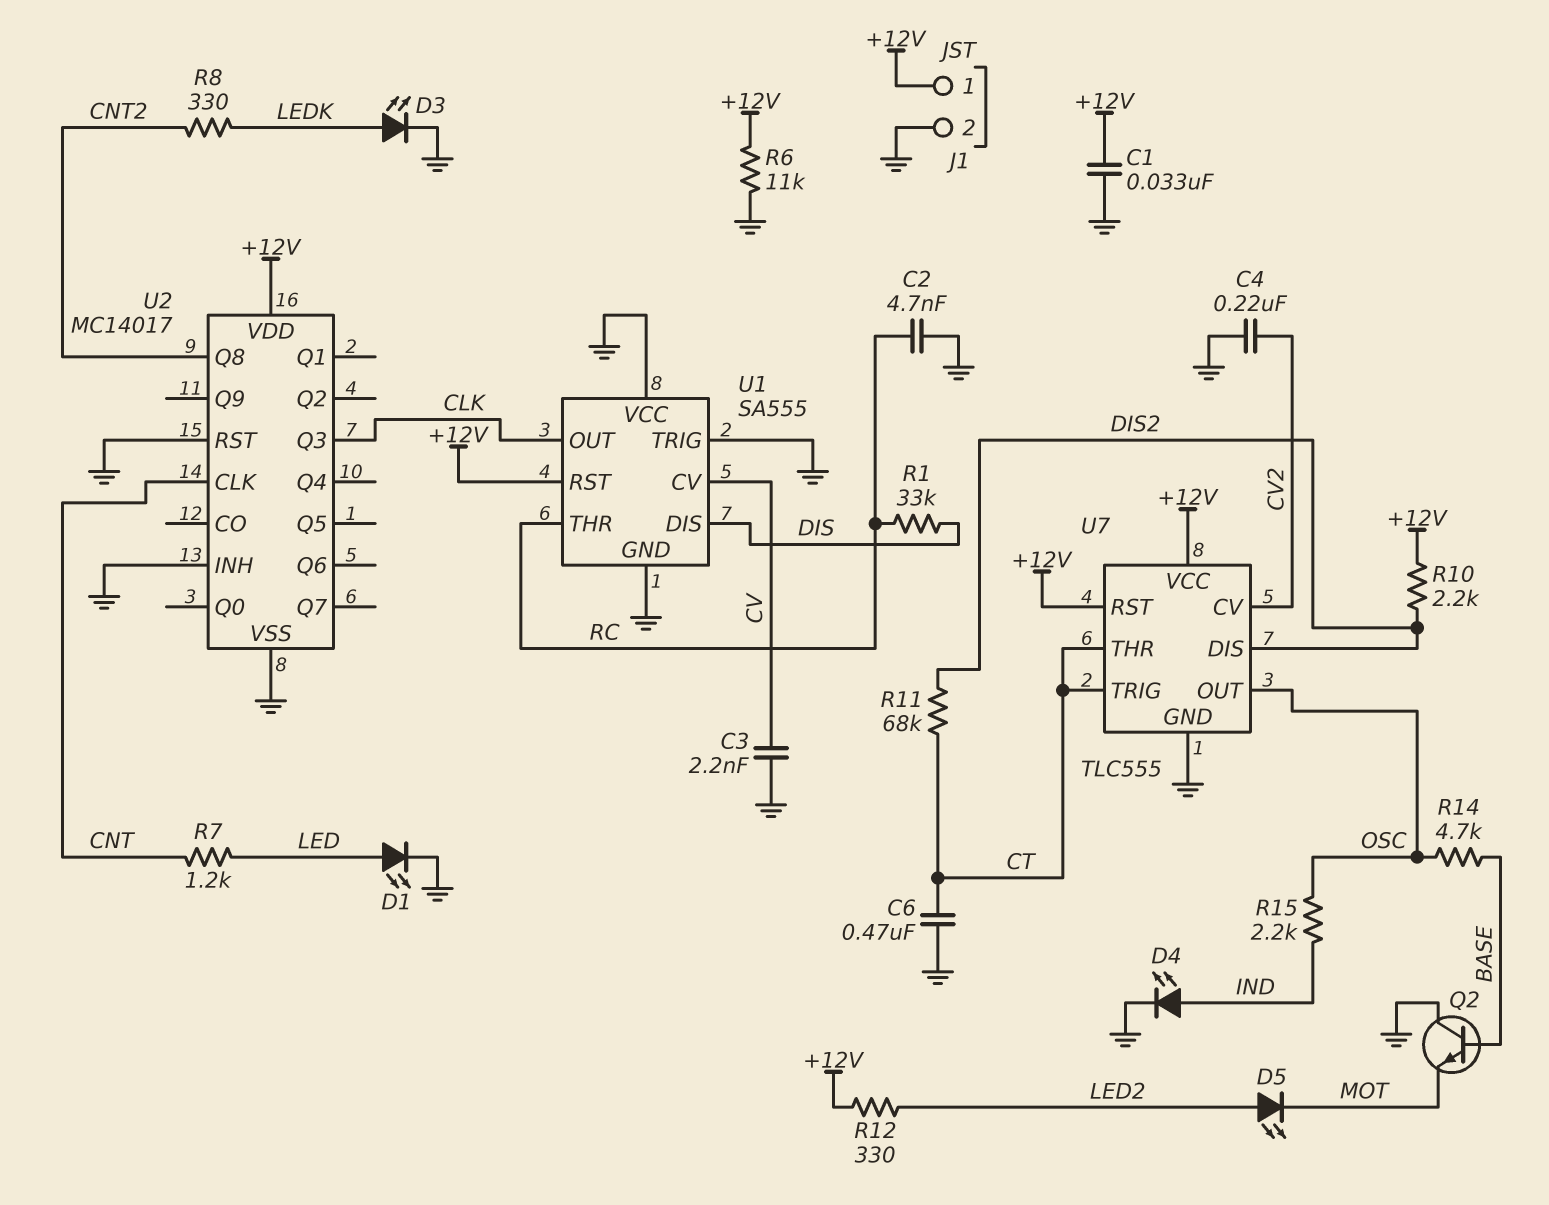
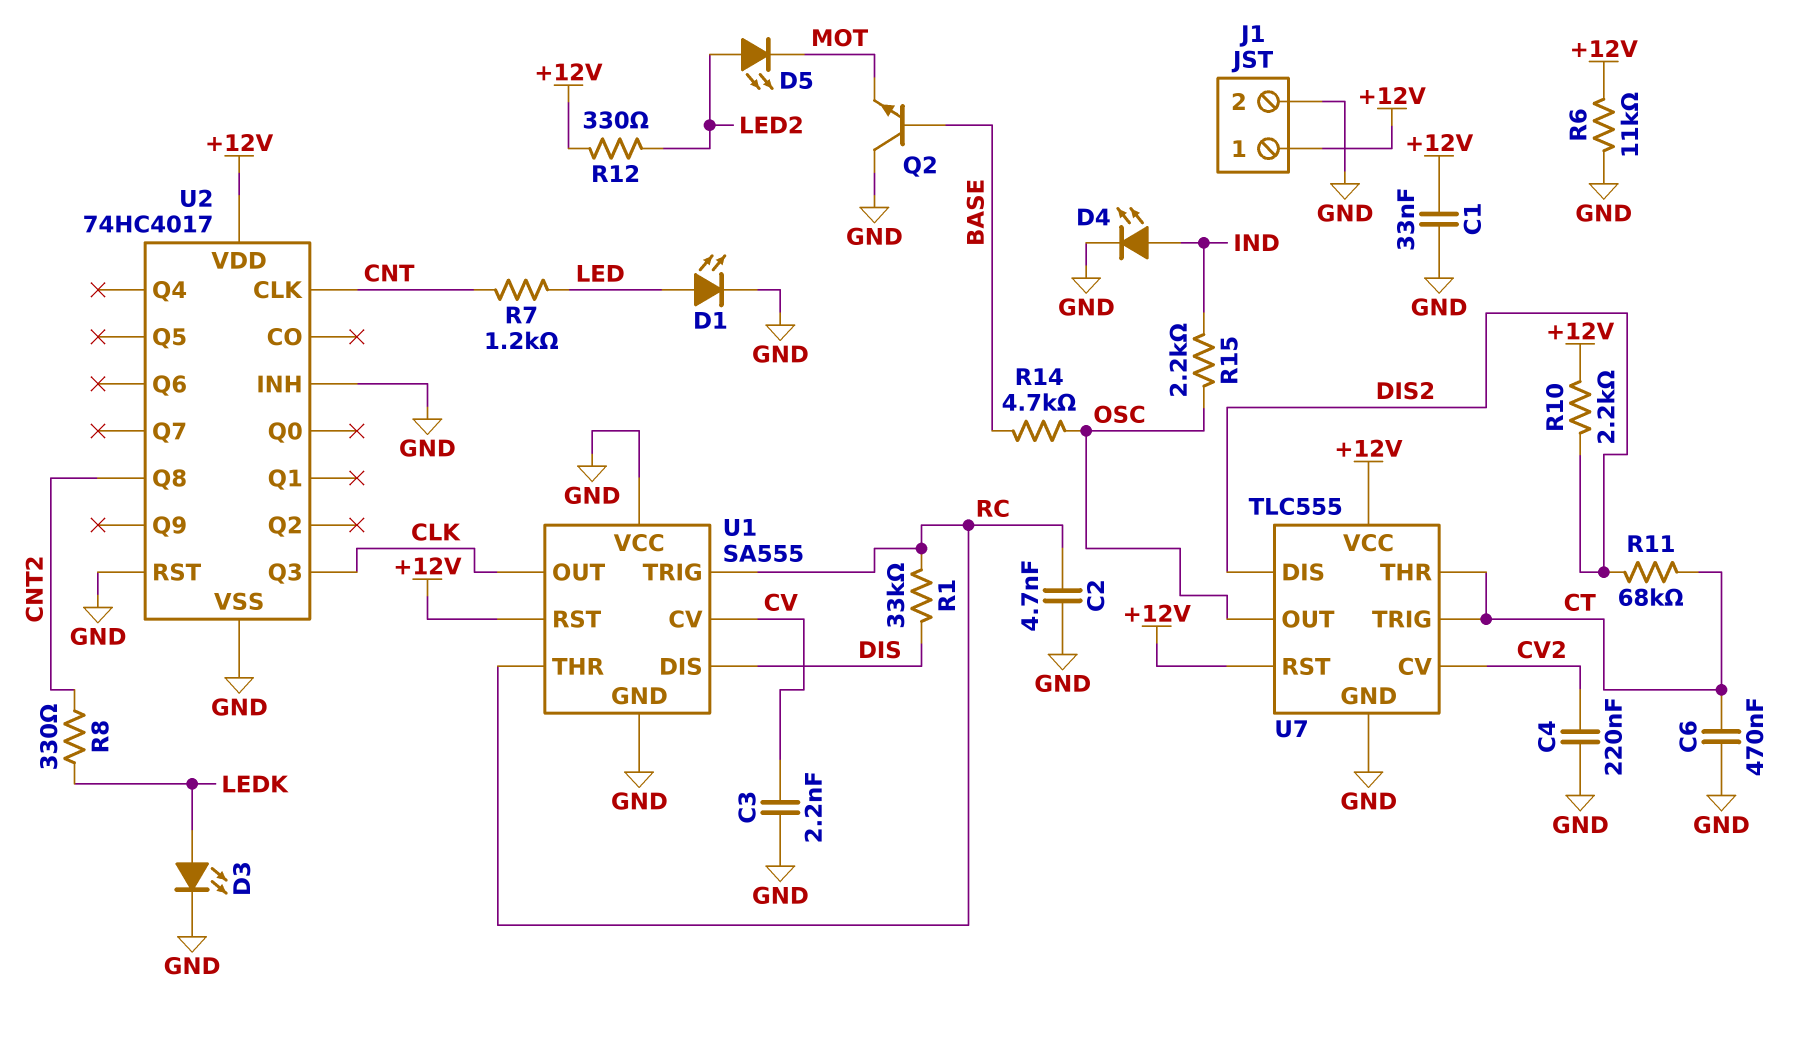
U1 pin TRIG: GND -> RC
U2: MC14017 -> 74HC4017

